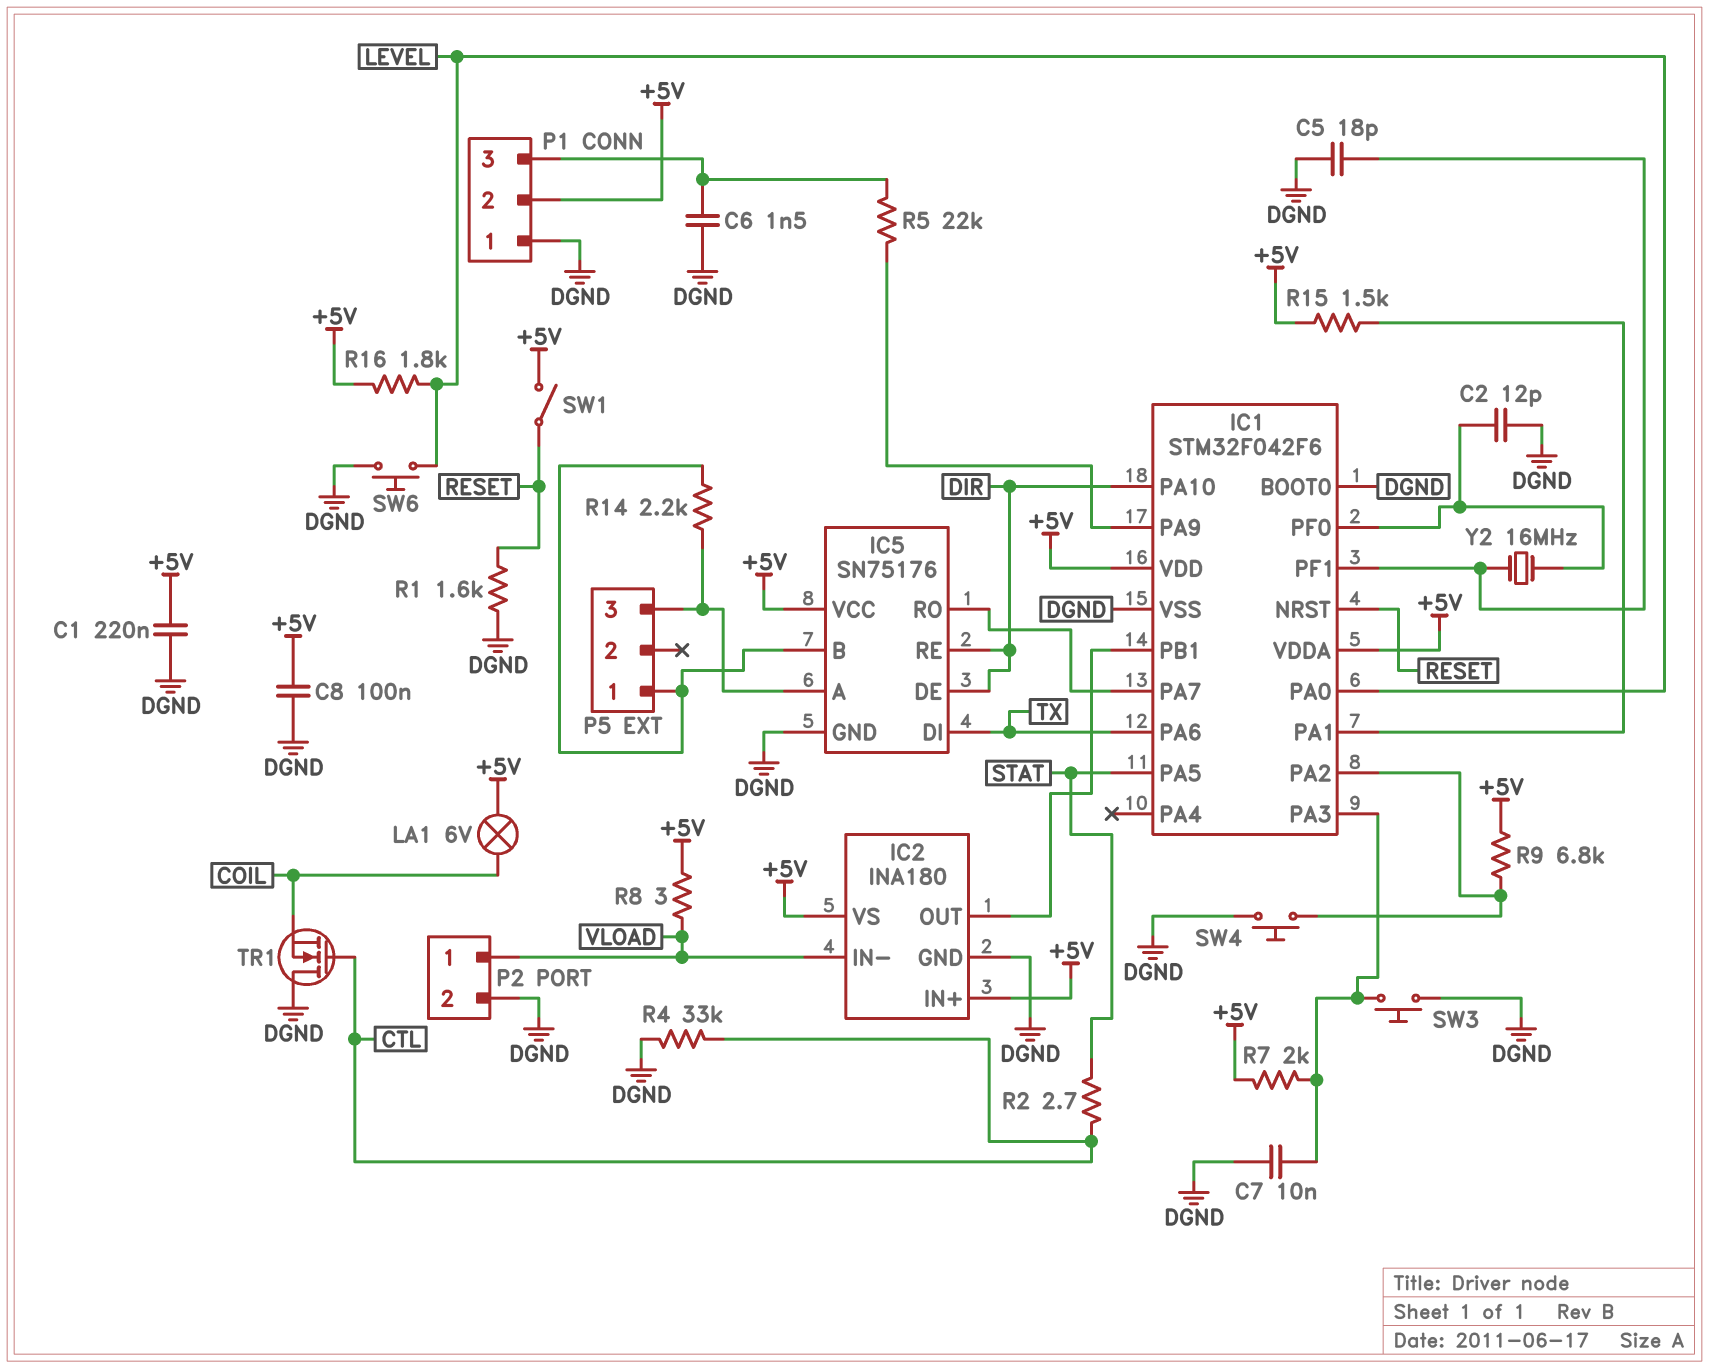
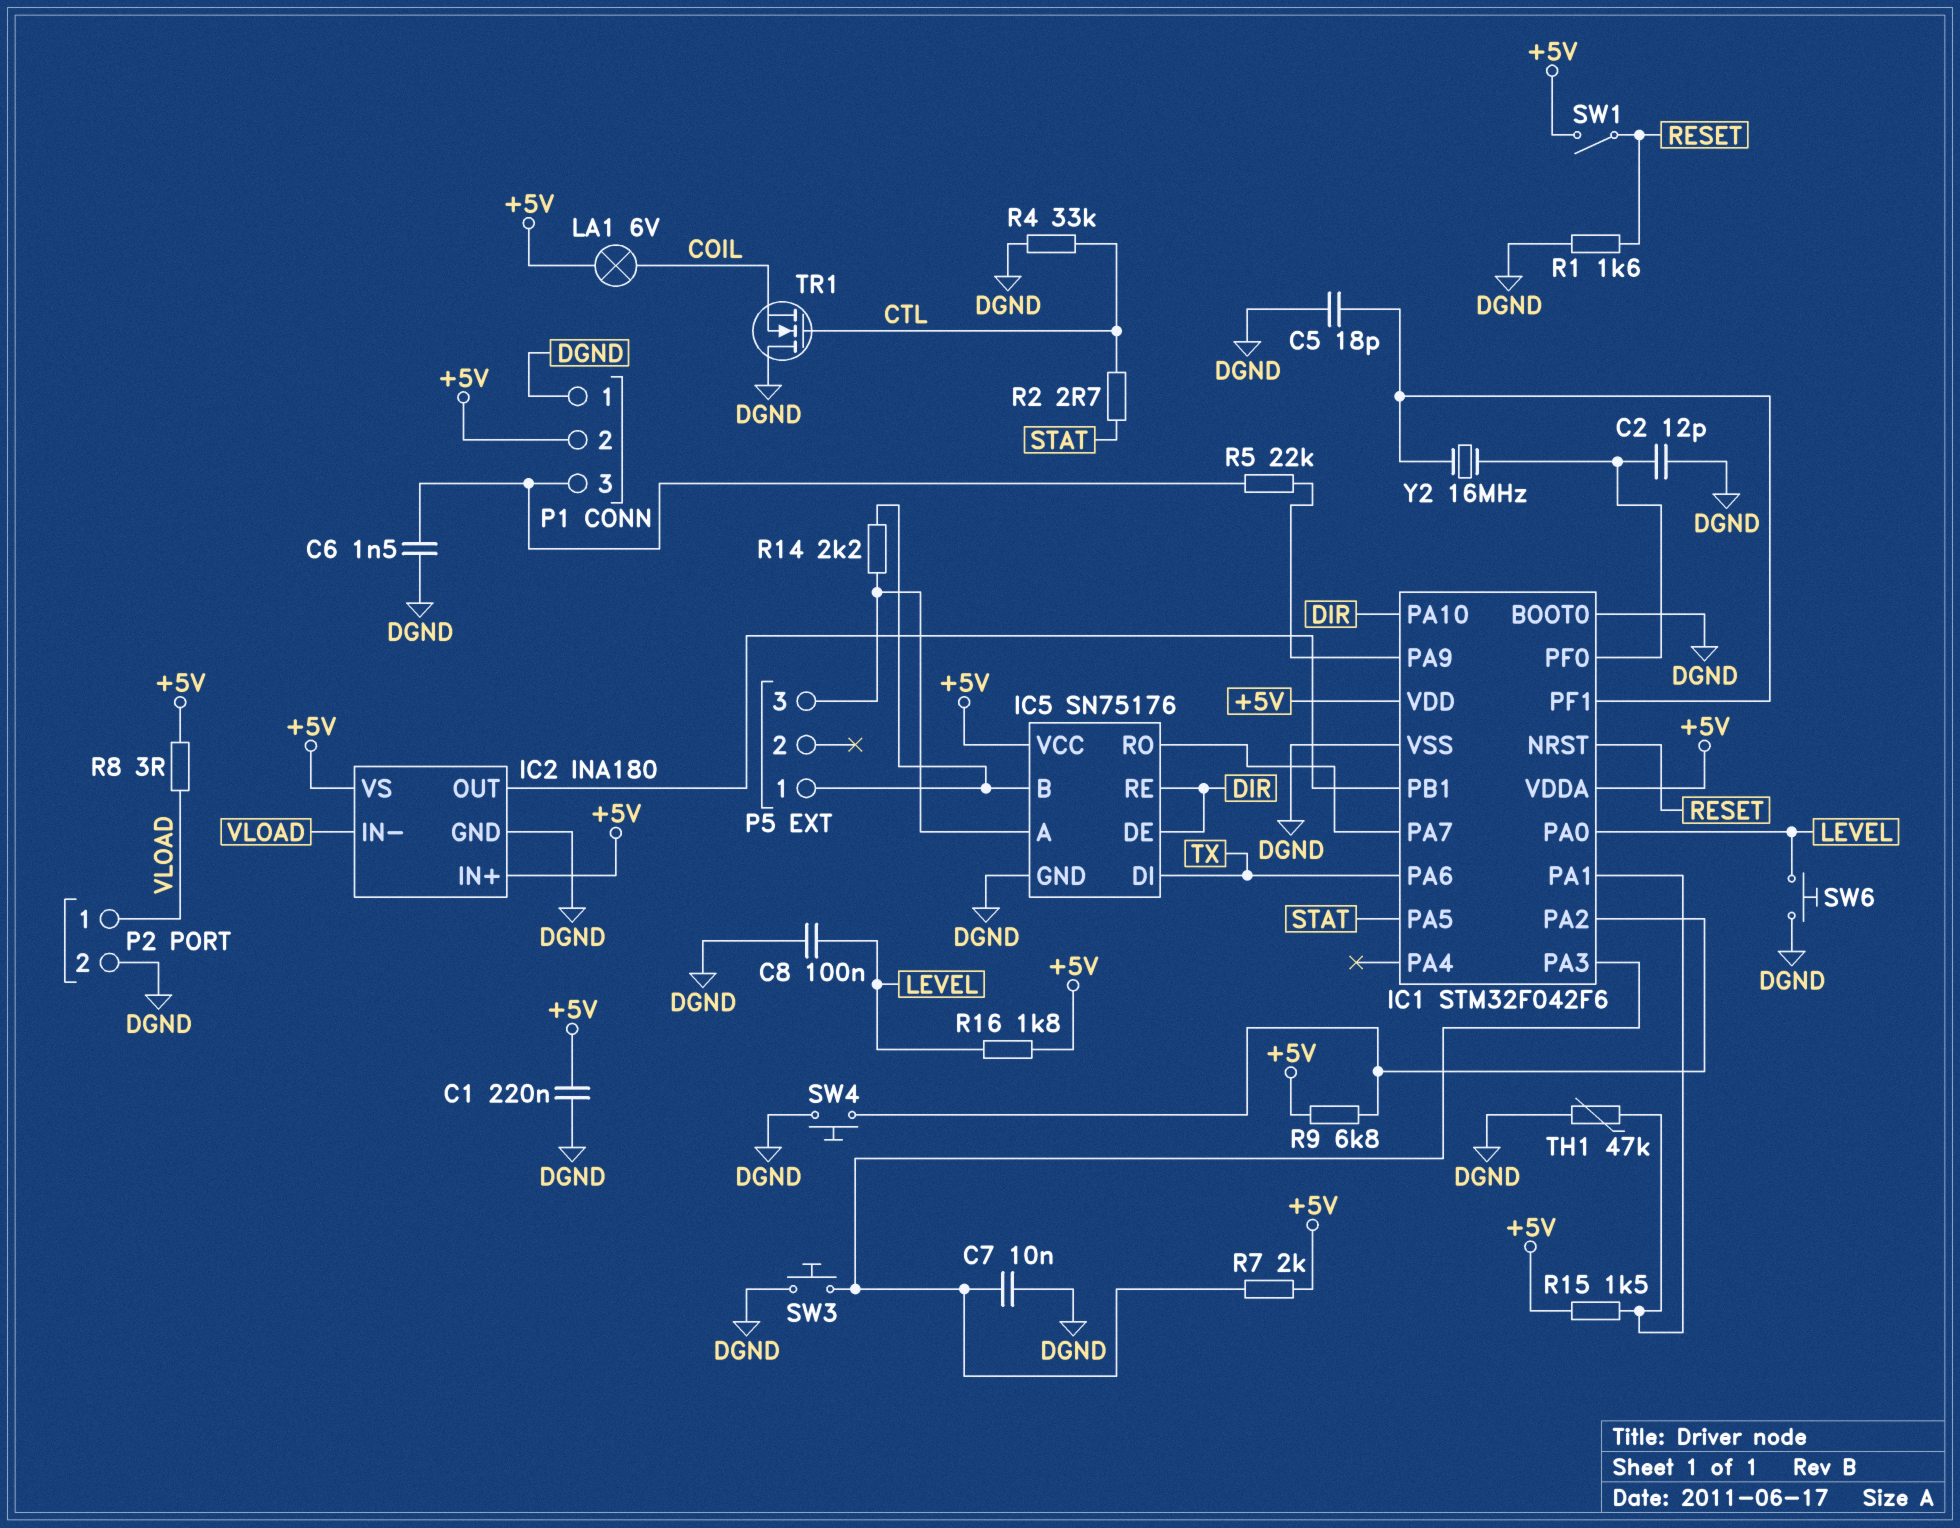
C8: 100nF (+5V, DGND) -> 100nF (DGND, LEVEL)
TH1: none -> 47k (DGND, IC1/PA1)

